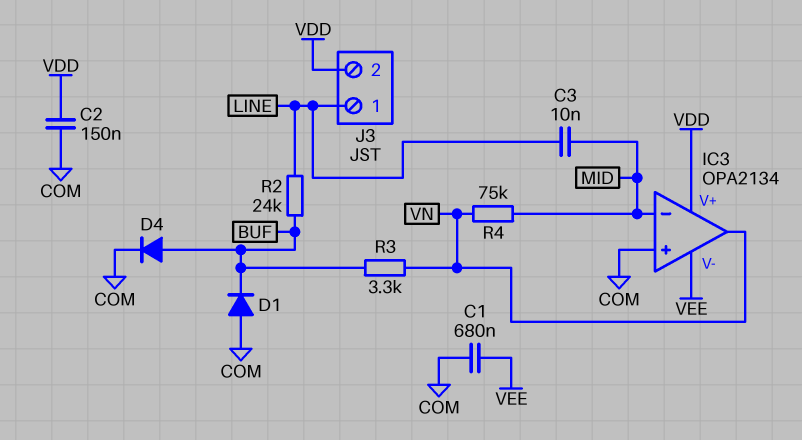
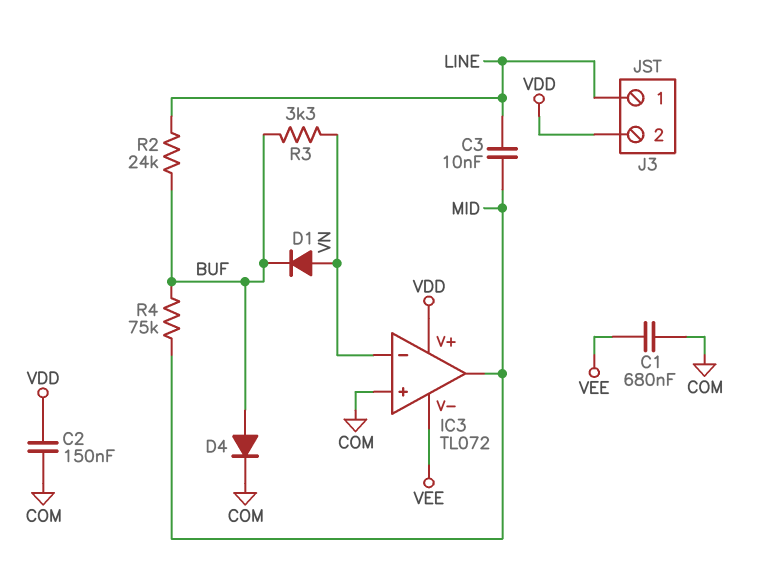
D1: diode (A COM, K BUF) -> diode (A VN, K BUF)
IC3: OPA2134 -> TL072
IC3 pin in-: MID -> VN
IC3 pin out: VN -> MID
R4: 75k (MID, VN) -> 75k (BUF, MID)

